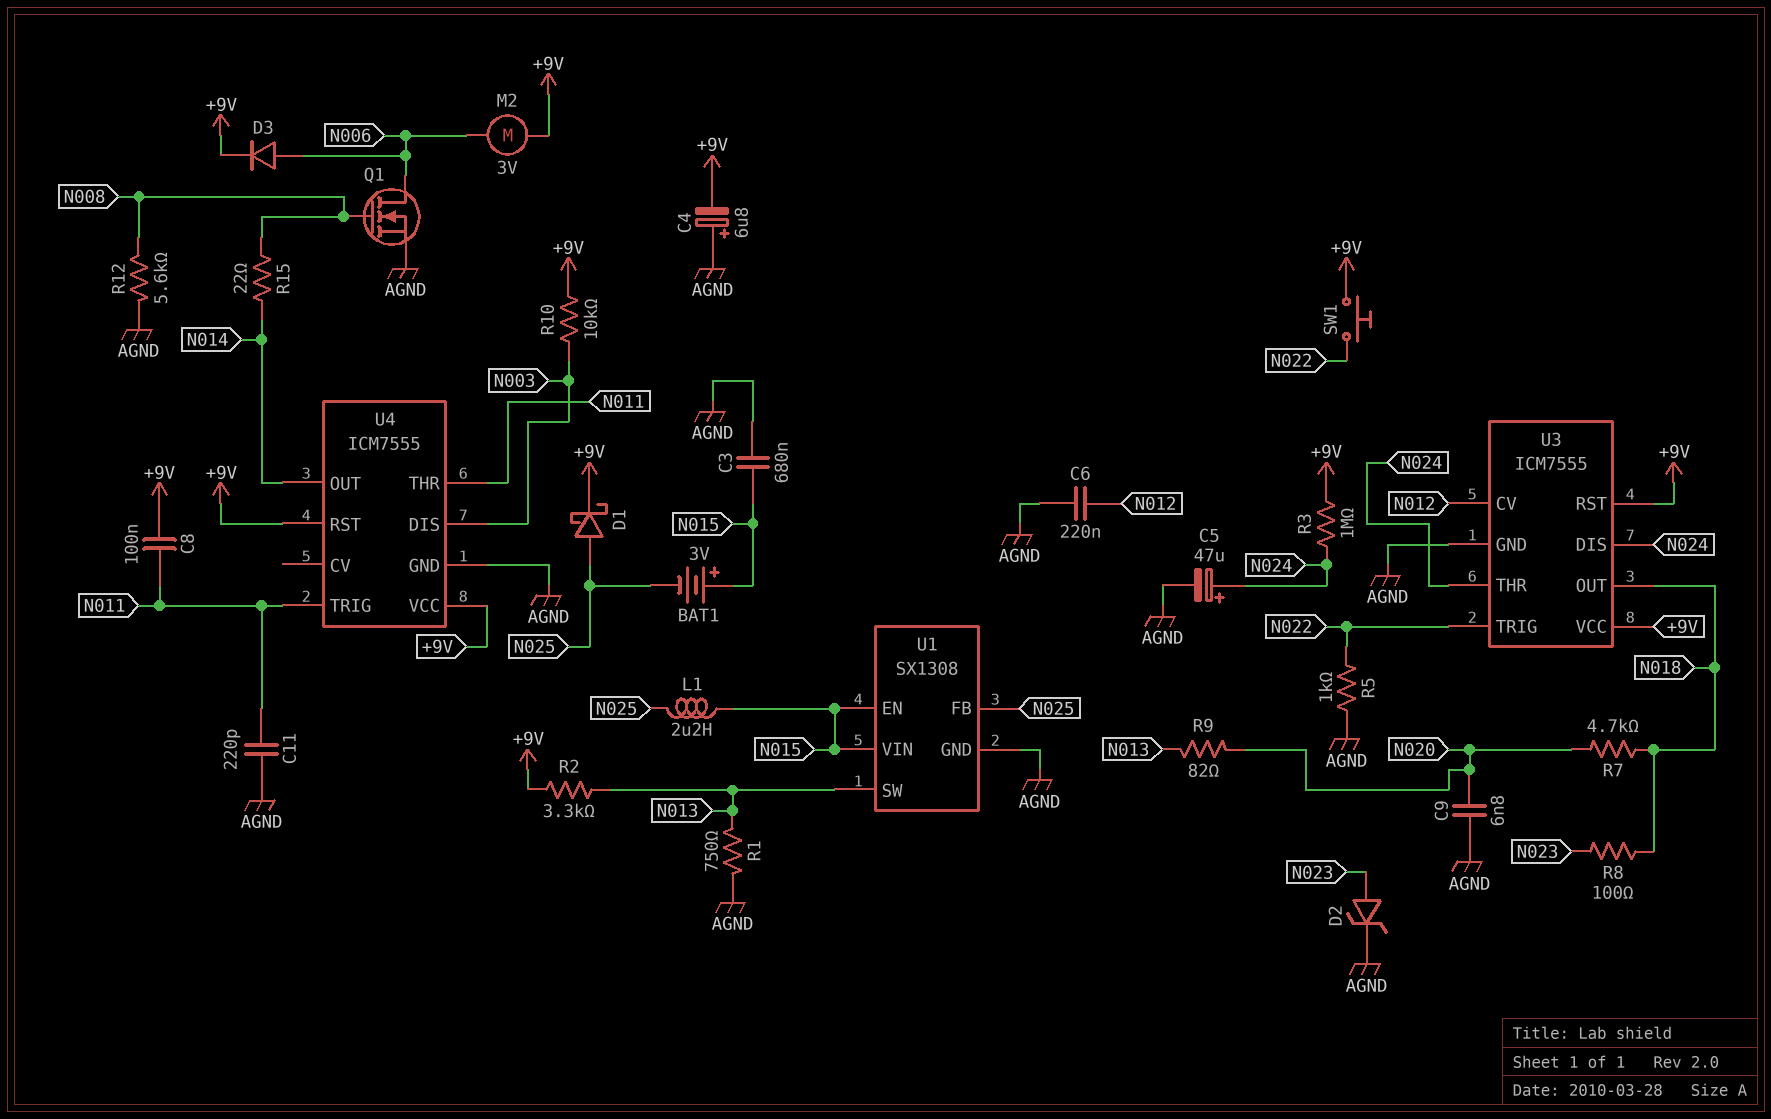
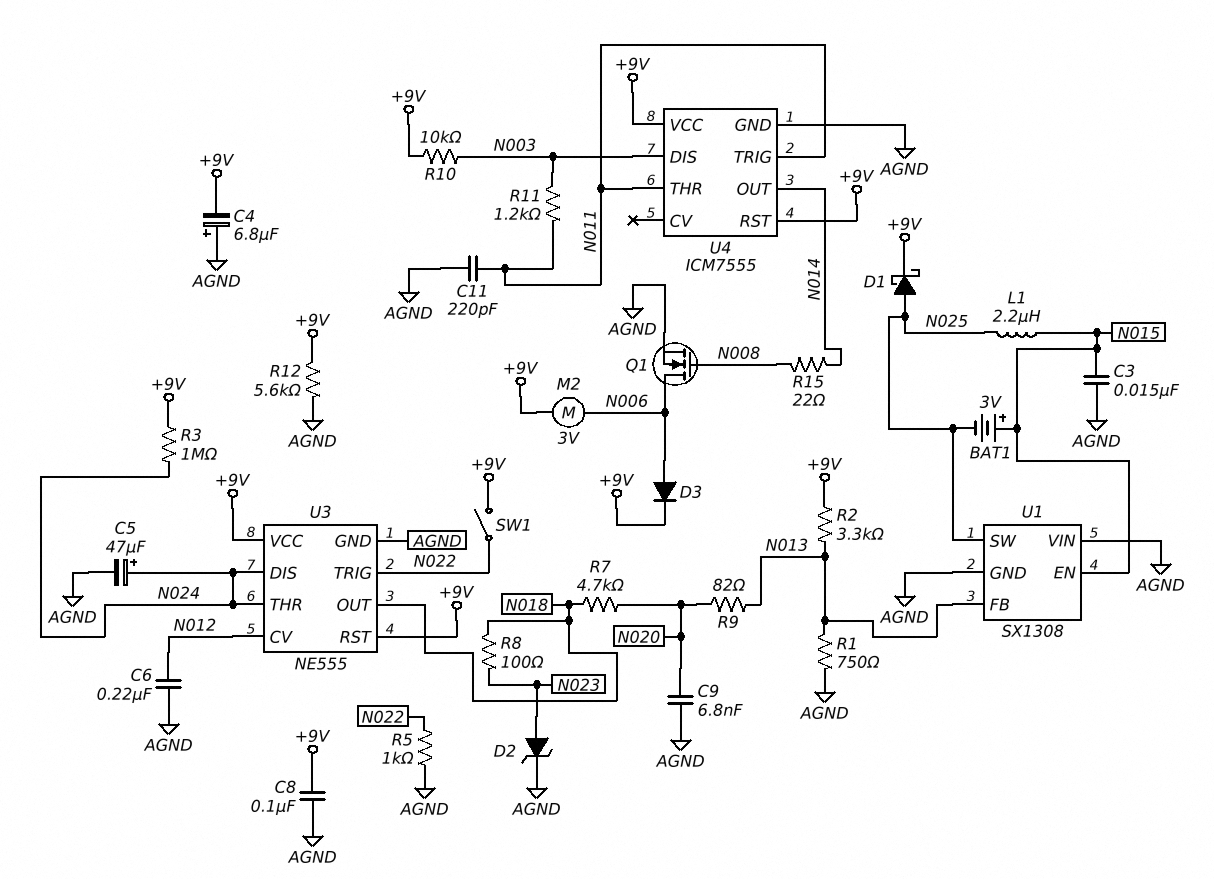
C3: 680nF (AGND, N015) -> 15nF (AGND, N015)
C8: 100nF (+9V, N011) -> 100nF (+9V, AGND)
R11: none -> 1.2k (N003, N011)
R12: 5.6k (AGND, N008) -> 5.6k (+9V, AGND)
SW1: button (+9V, N022) -> switch (+9V, N022)
U1 pin FB: N025 -> N013
U1 pin SW: N013 -> N025
U1 pin VIN: N015 -> AGND
U3: ICM7555 -> NE555

